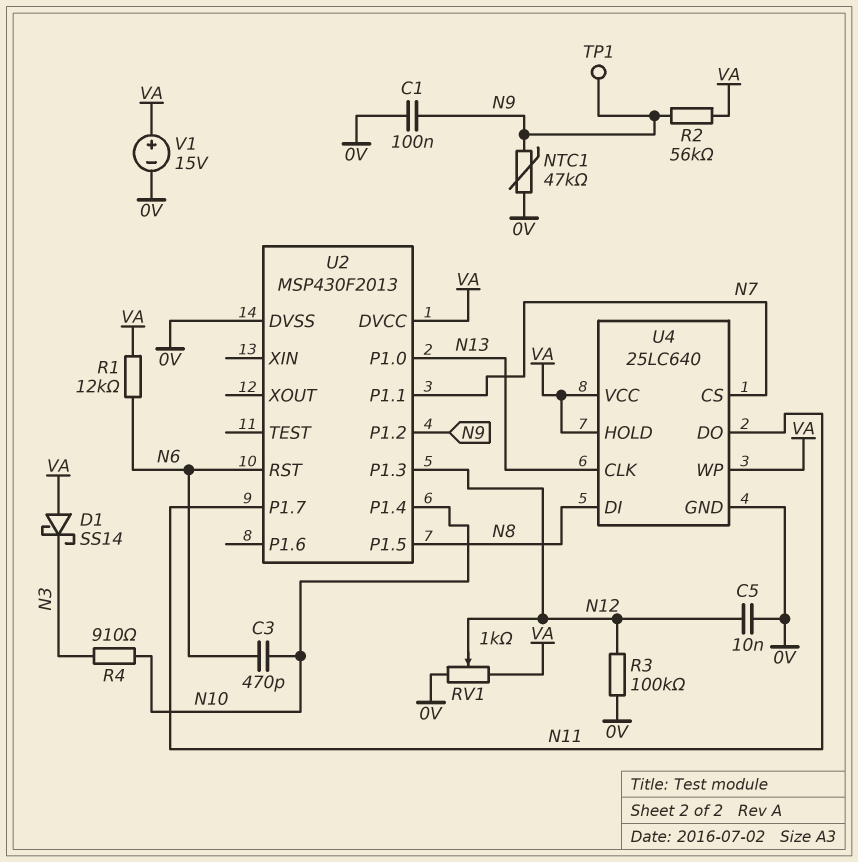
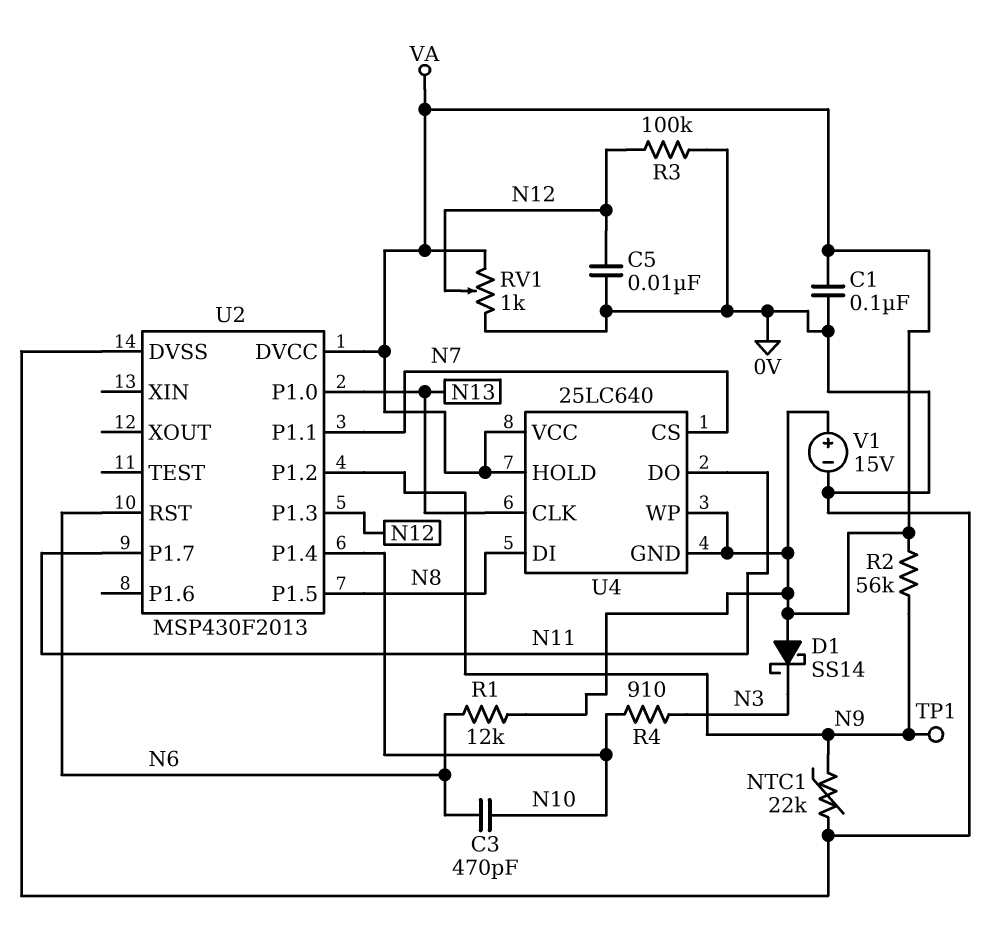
C1: 100nF (0V, N9) -> 100nF (0V, VA)
NTC1: 47k (0V, N9) -> 22k (0V, N9)
U4 pin GND: 0V -> VA

